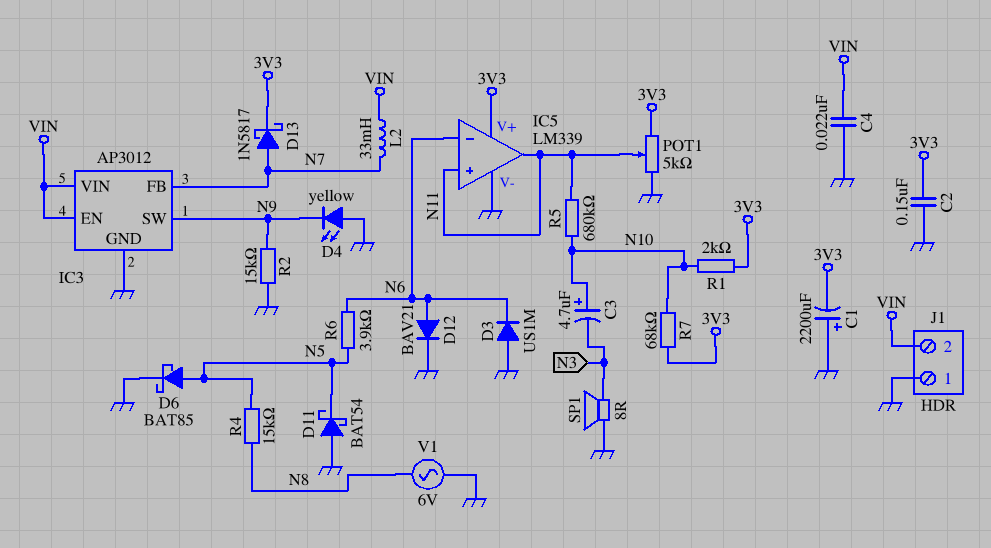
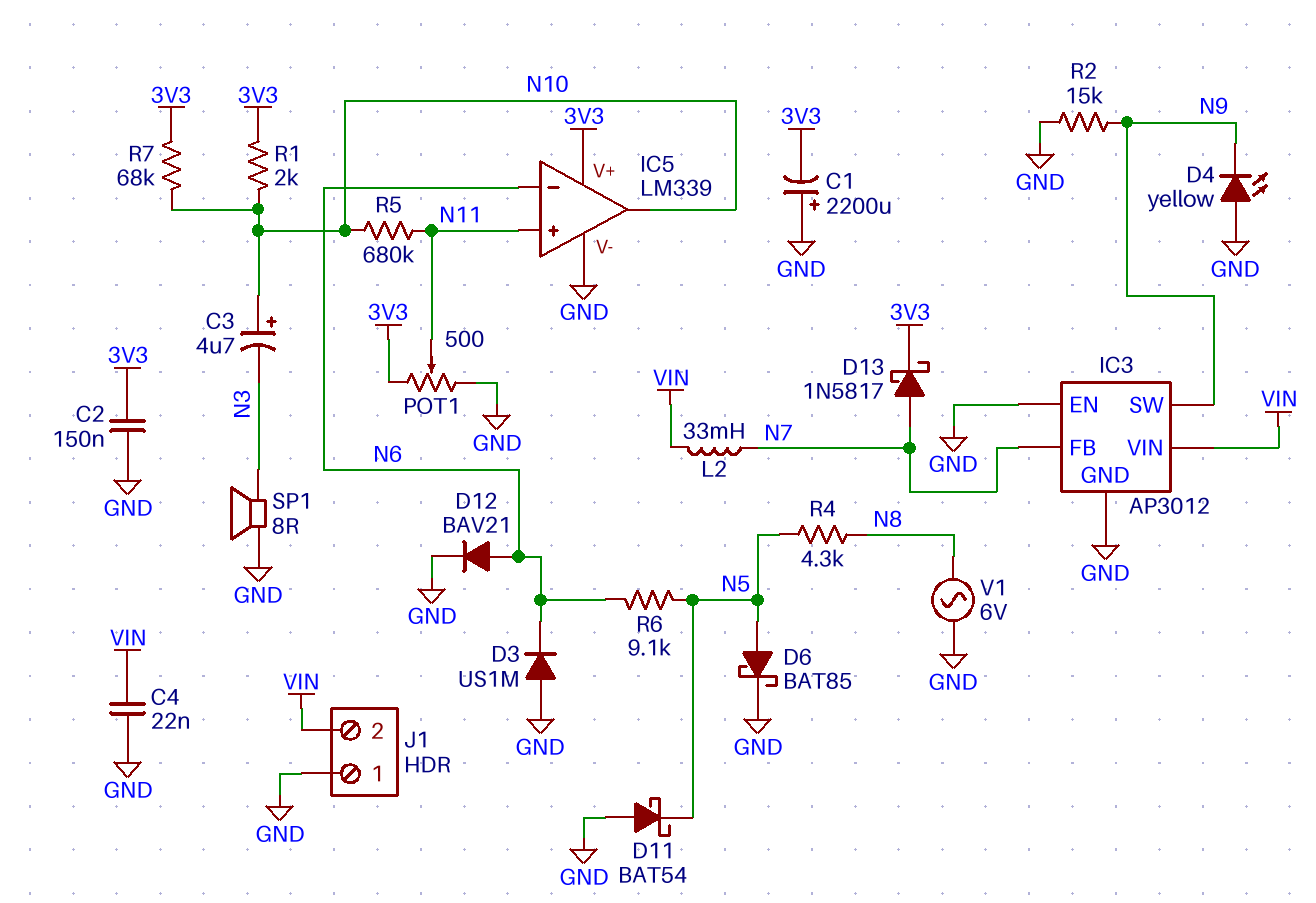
IC3 pin EN: VIN -> GND
IC5 pin out: N11 -> N10
POT1: 5k (3V3, GND, wiper N11) -> 500 (3V3, GND, wiper N11)
R4: 15k (N5, N8) -> 4.3k (N5, N8)
R6: 3.9k (N5, N6) -> 9.1k (N5, N6)

